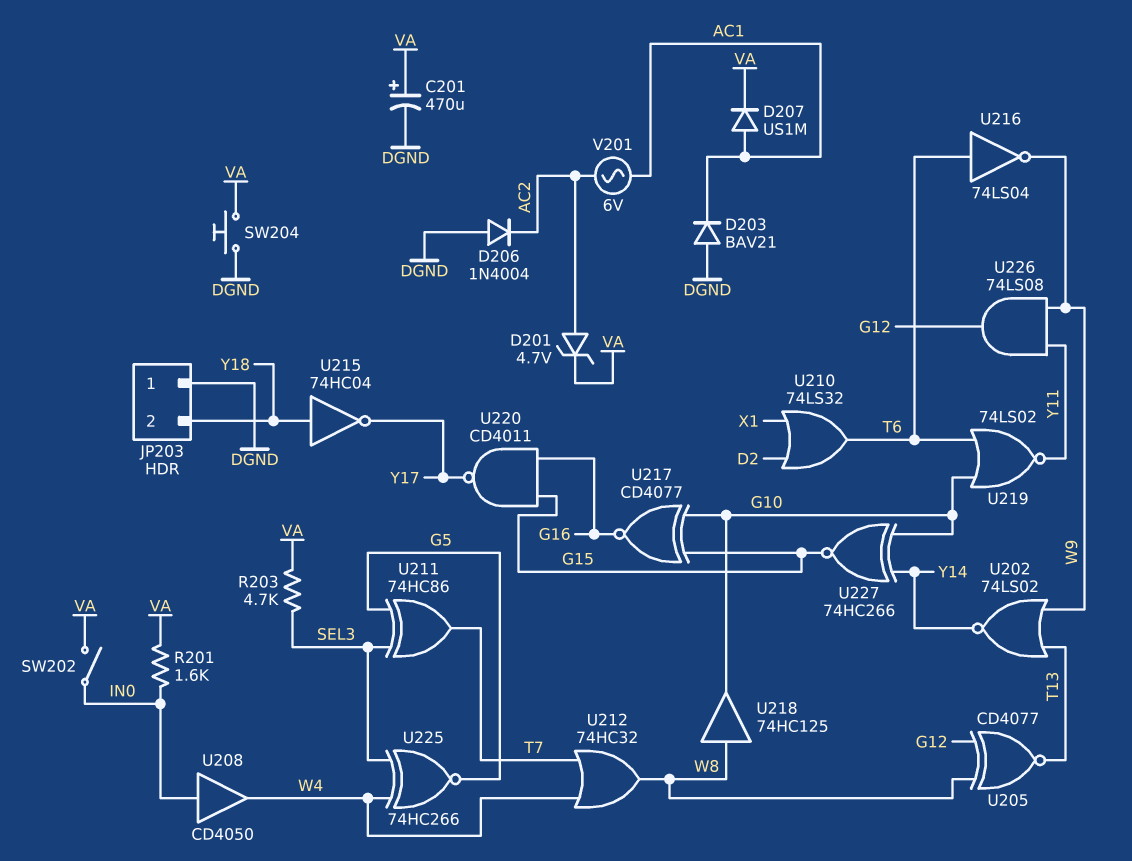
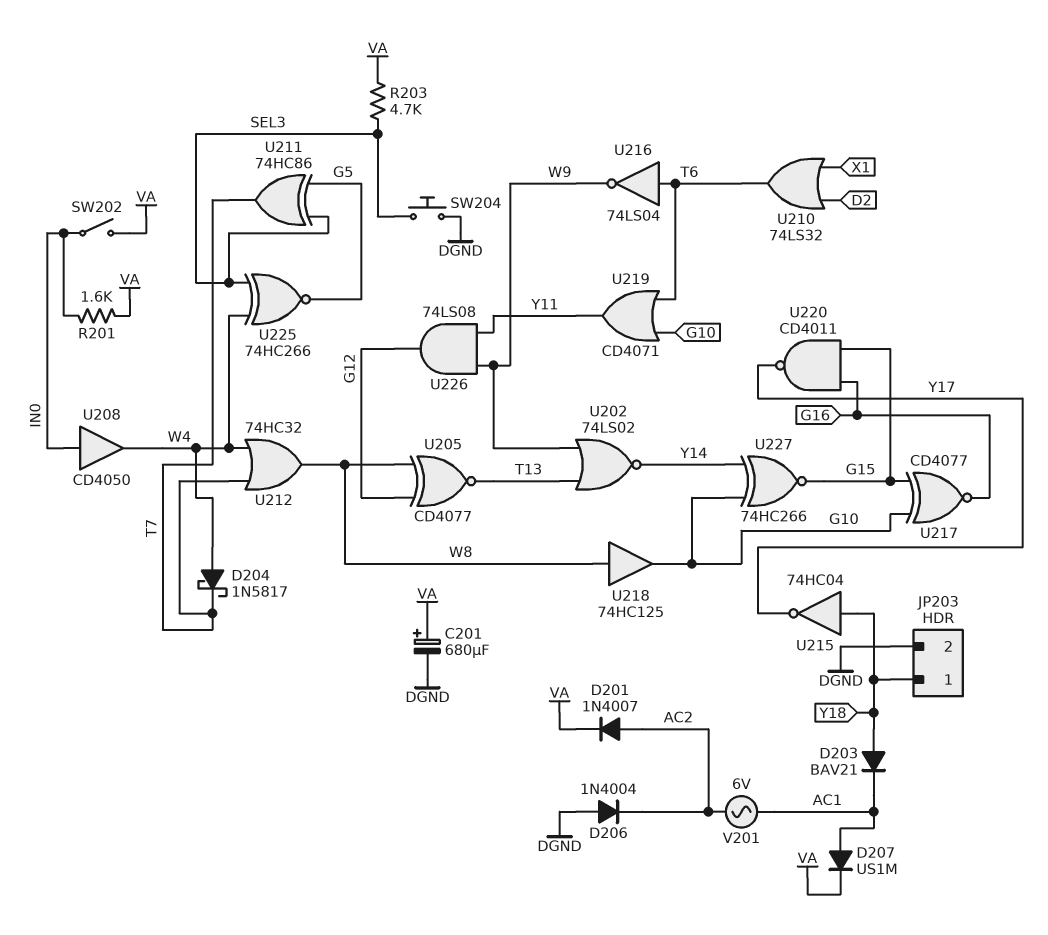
C201: 470uF (plus VA, minus DGND) -> 680uF (plus VA, minus DGND)
D201: zener 4.7V (A AC2, K VA) -> diode 1N4007 (A AC2, K VA)
D203: diode BAV21 (A DGND, K AC1) -> diode BAV21 (A Y18, K AC1)
D204: none -> schottky 1N5817 (A W4, K T7)
JP203 pin 1: DGND -> Y18
JP203 pin 2: Y18 -> DGND
SW204: button (DGND, VA) -> button (DGND, SEL3)
U219: NOR 74LS02 (in G10, in T6, out Y11) -> OR CD4071 (in G10, in T6, out Y11)

